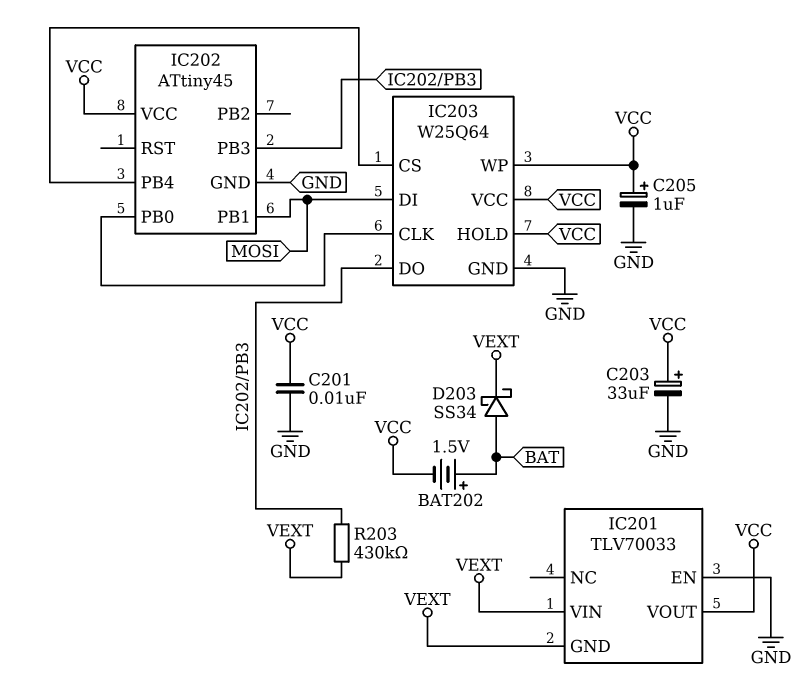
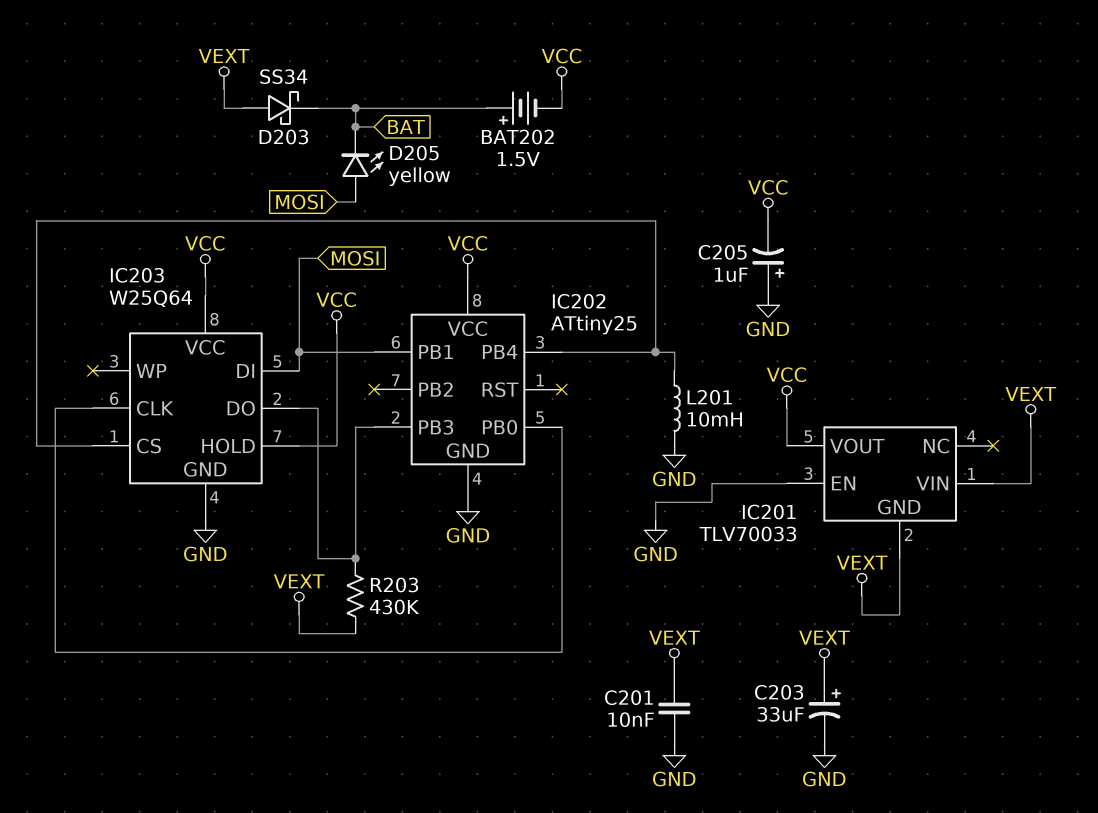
C201: 10nF (GND, VCC) -> 10nF (GND, VEXT)
C203: 33uF (plus VCC, minus GND) -> 33uF (plus VEXT, minus GND)
C205: 1uF (plus VCC, minus GND) -> 1uF (plus GND, minus VCC)
D203: schottky SS34 (A BAT, K VEXT) -> schottky SS34 (A VEXT, K BAT)
D205: none -> LED yellow (A MOSI, K BAT)
IC202: ATtiny45 -> ATtiny25
IC203 pin WP: VCC -> none
L201: none -> 10mH (GND, IC202/PB4)

